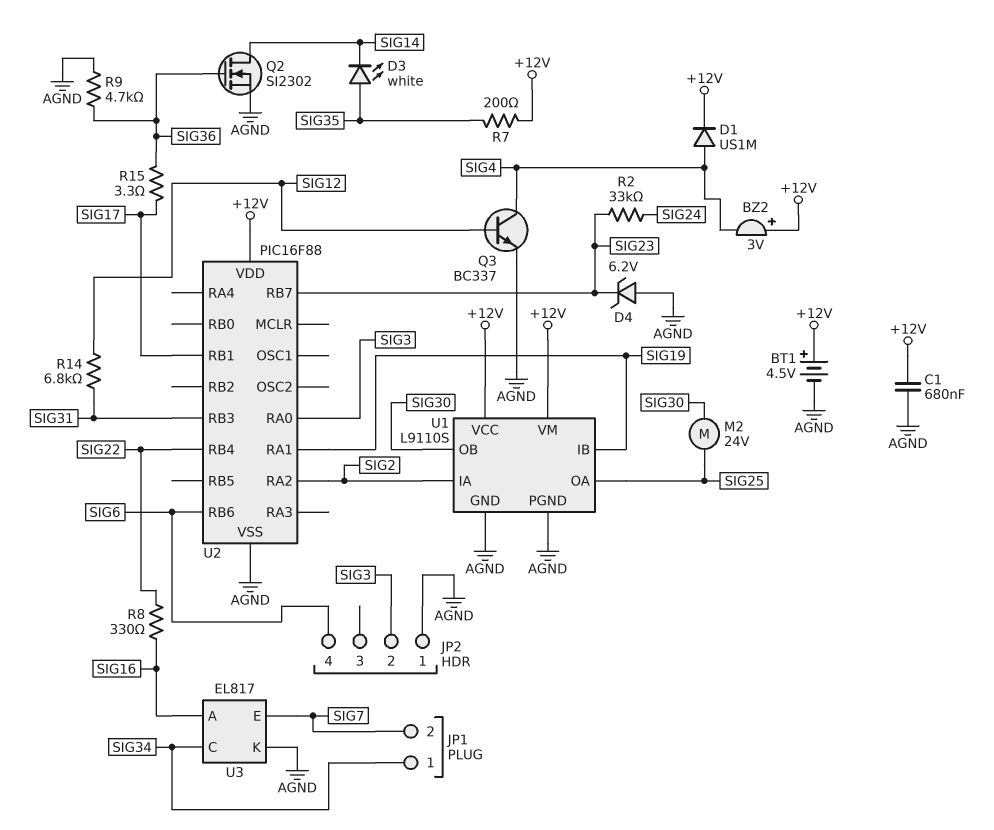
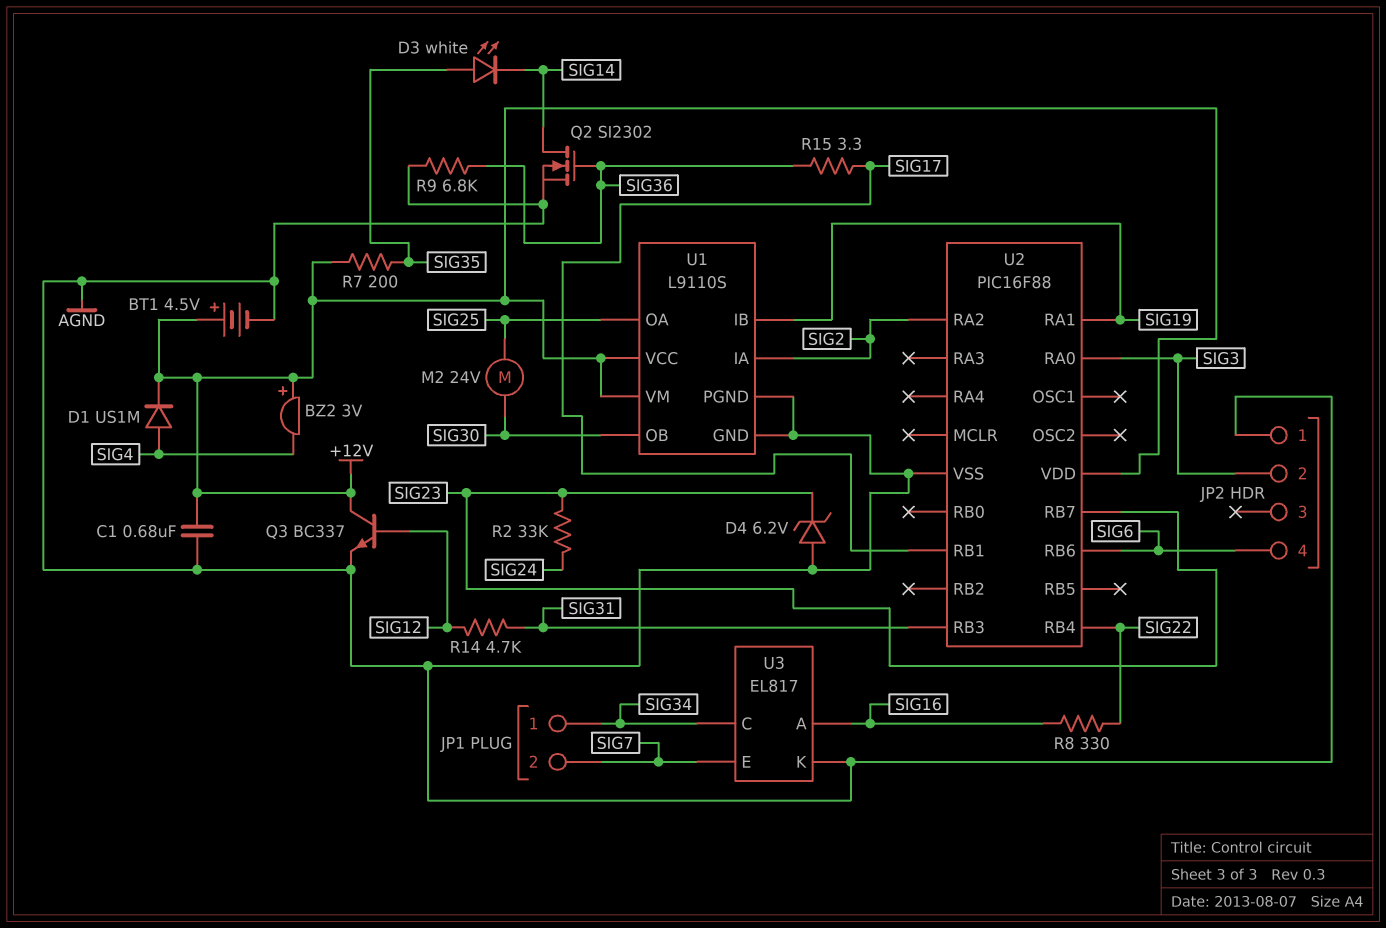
Q3: NPN BC337 (B SIG12, C SIG4, E AGND) -> NPN BC337 (B SIG12, C +12V, E AGND)
R9: 4.7k (AGND, SIG36) -> 6.8k (AGND, SIG36)
R14: 6.8k (SIG12, SIG31) -> 4.7k (SIG12, SIG31)

